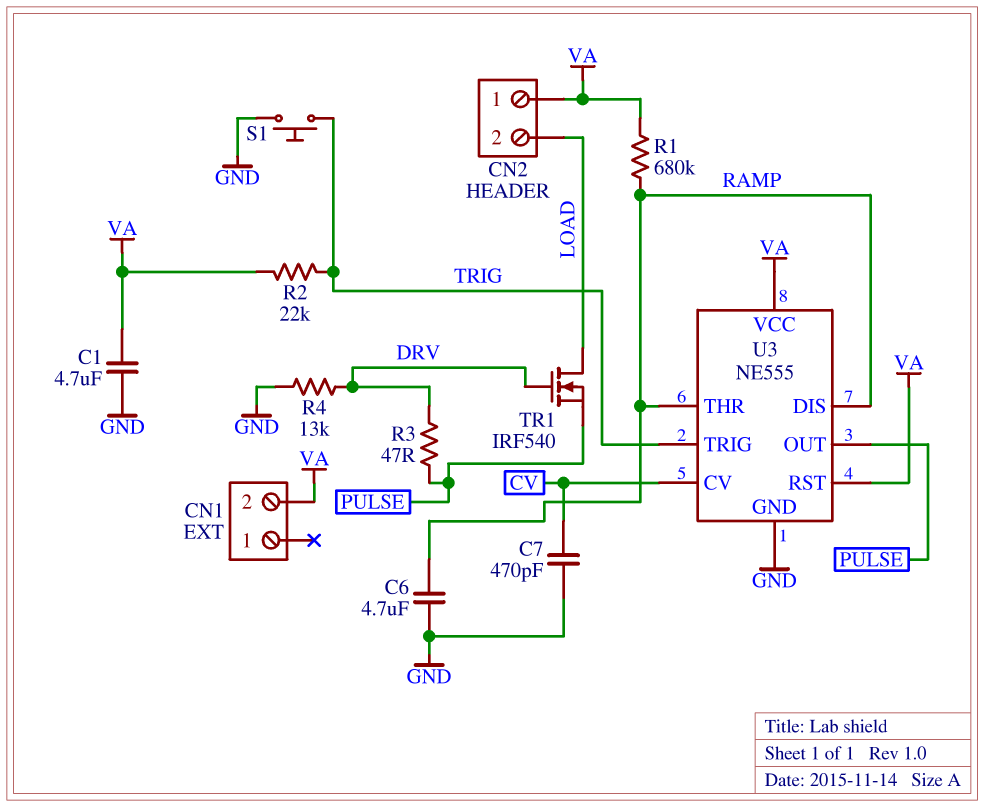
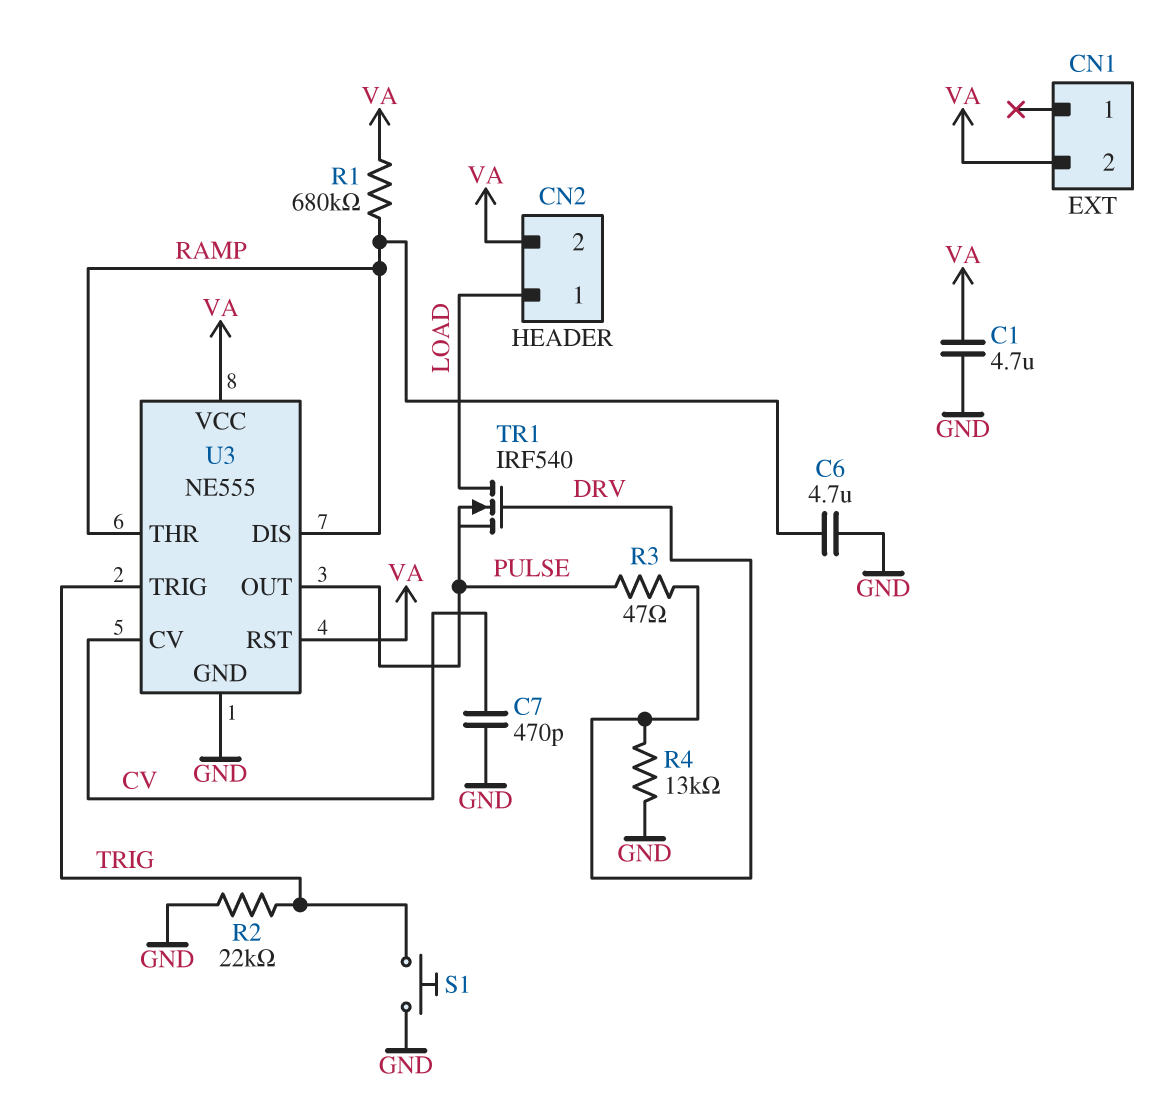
CN2 pin 1: VA -> LOAD
CN2 pin 2: LOAD -> VA
R2: 22k (TRIG, VA) -> 22k (GND, TRIG)

